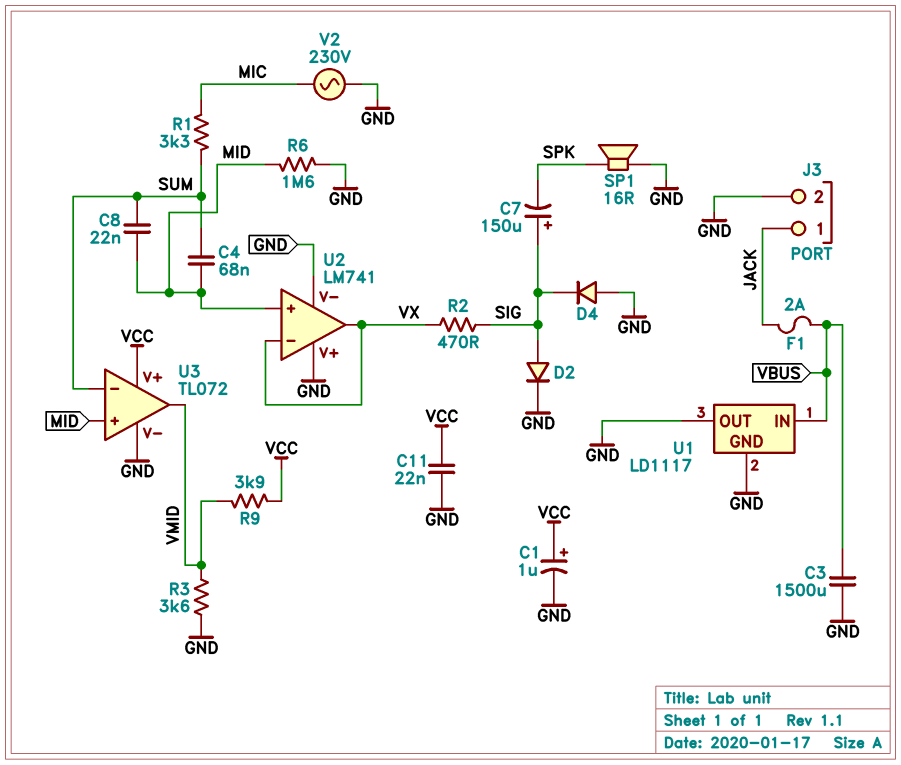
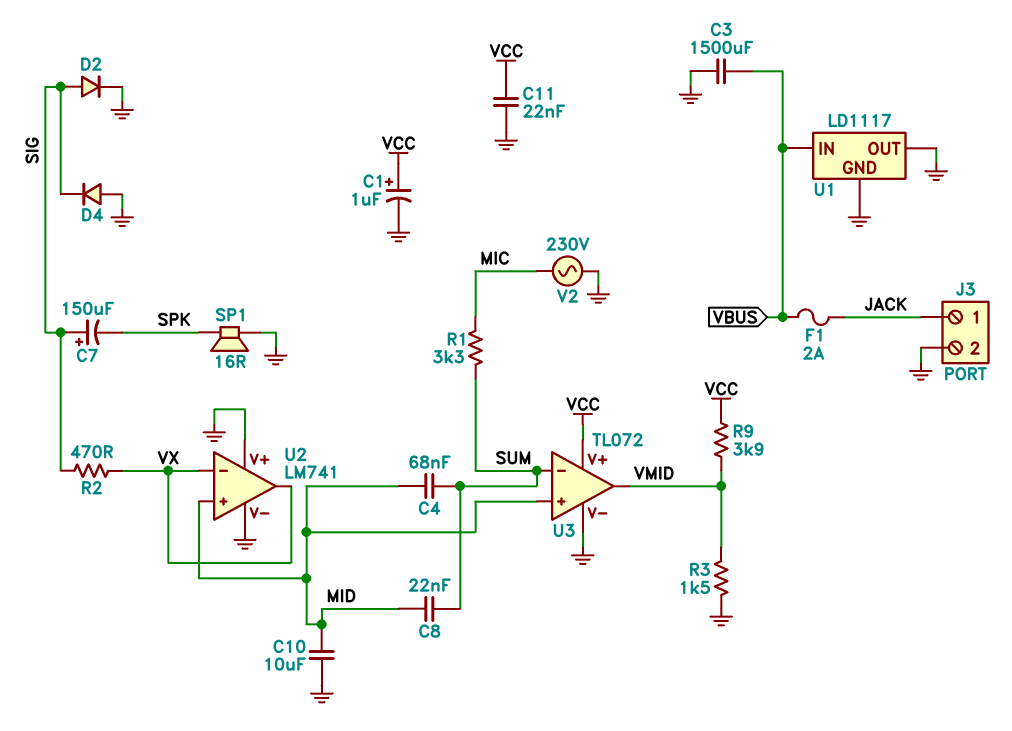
C10: none -> 10uF (GND, MID)
R3: 3.6k (GND, VMID) -> 1.5k (GND, VMID)
R6: 1.6M (GND, MID) -> none

